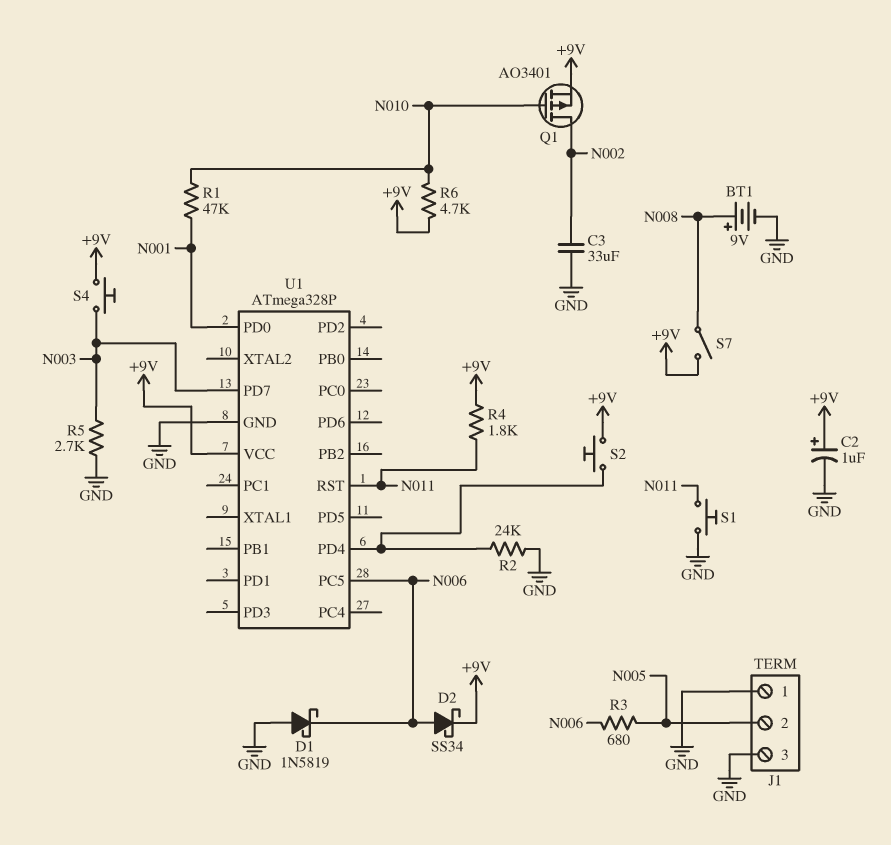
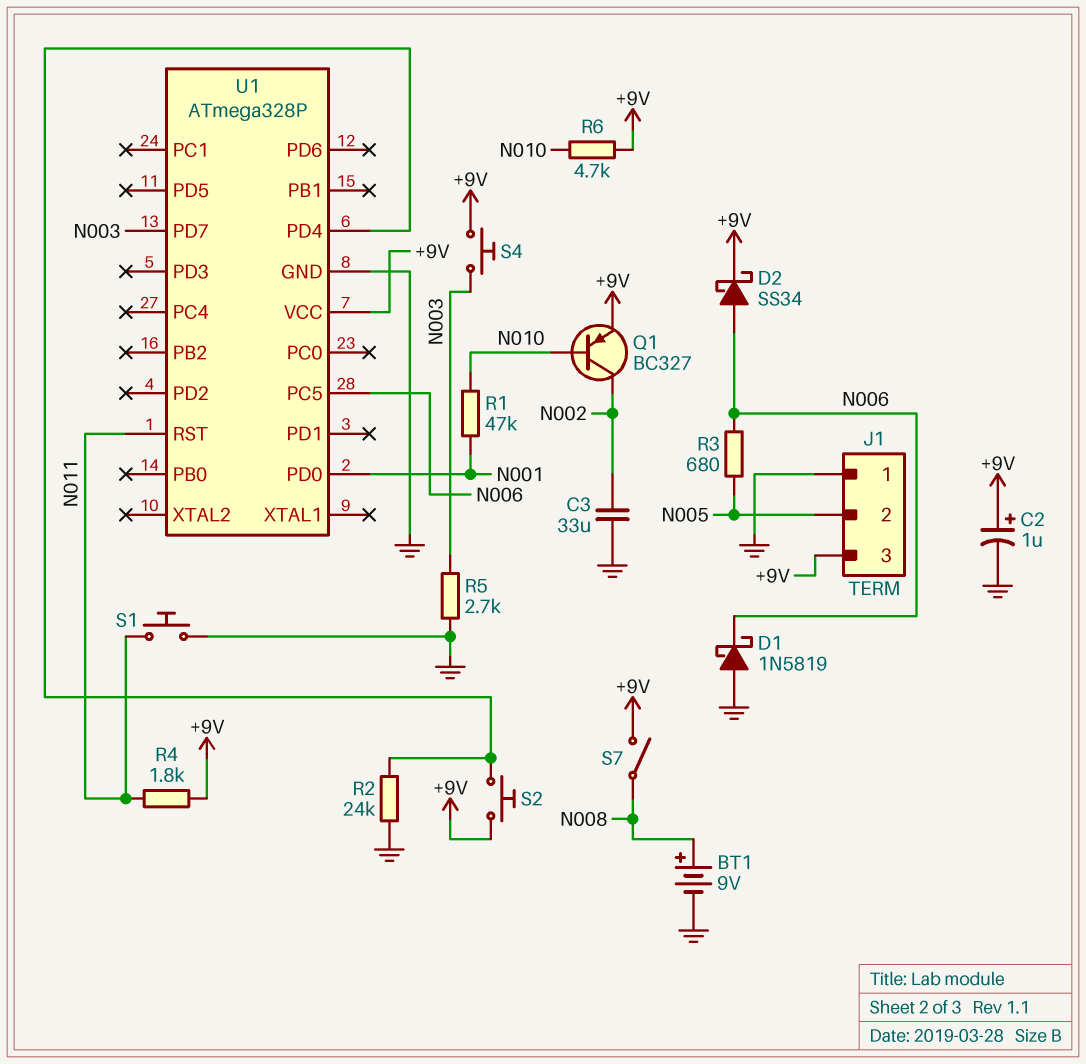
J1 pin 3: GND -> +9V
Q1: PMOS AO3401 (G N010, D N002, S +9V) -> PNP BC327 (B N010, C N002, E +9V)

